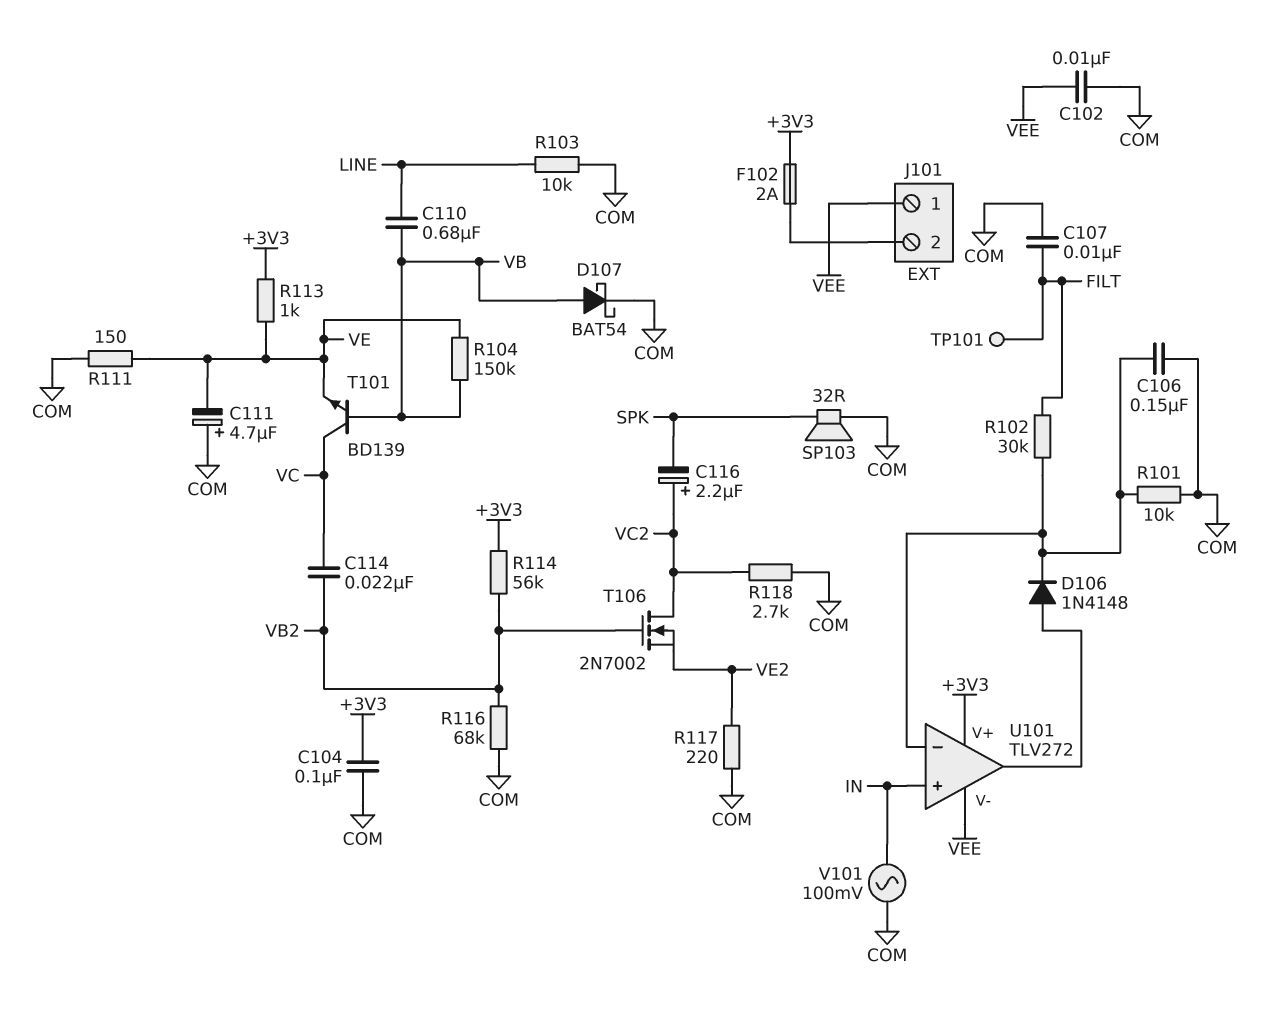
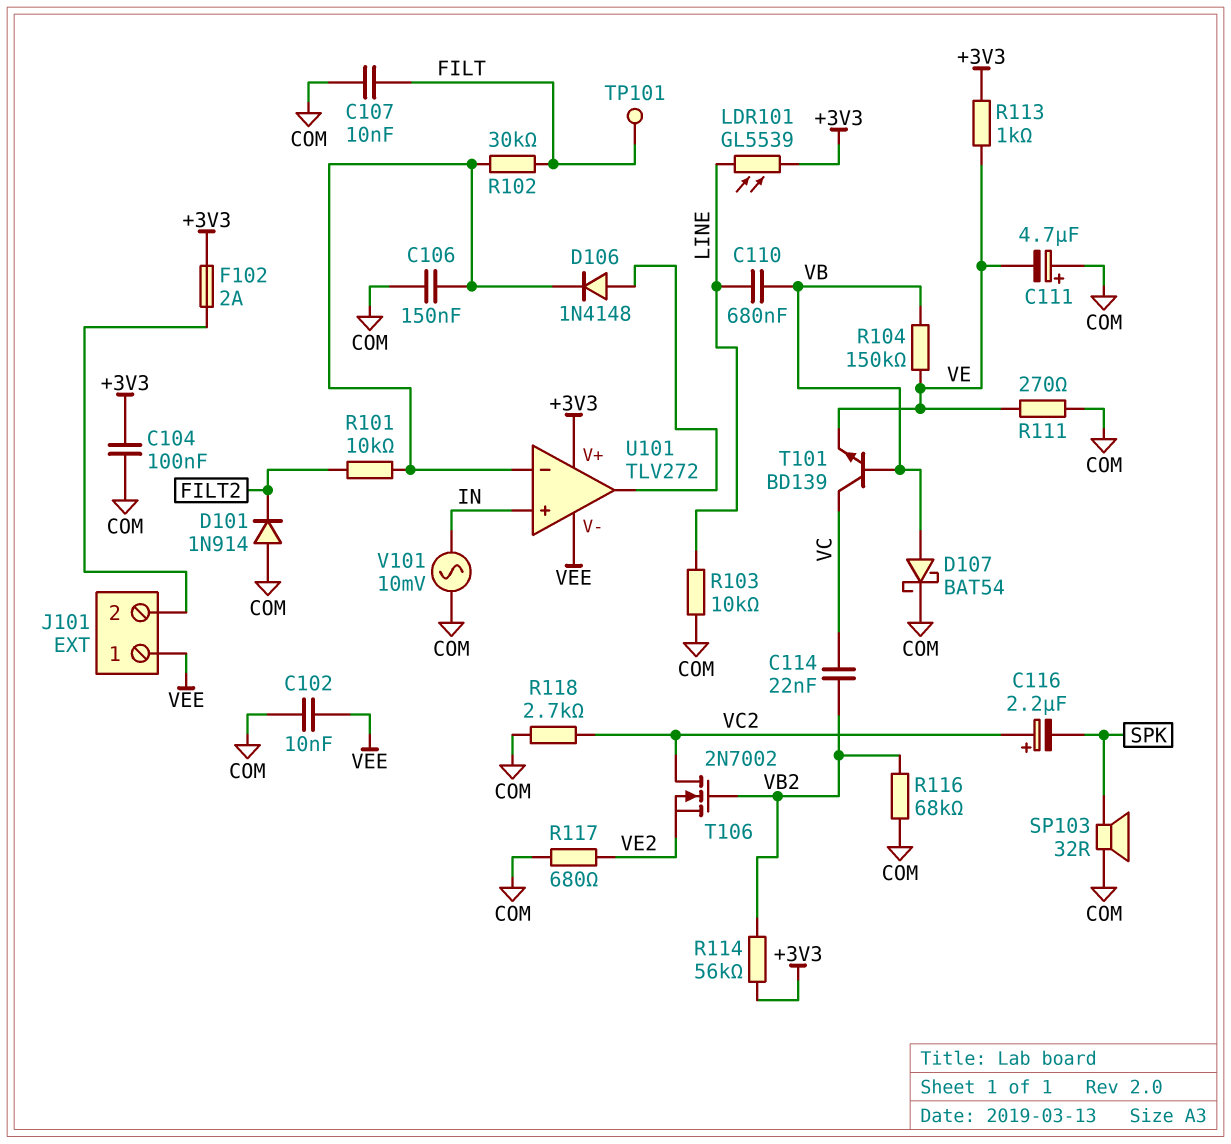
D101: none -> diode 1N914 (A COM, K FILT2)
LDR101: none -> GL5539 (+3V3, LINE)
R101: 10k (COM, U101/in-) -> 10k (FILT2, U101/in-)
R111: 150 (COM, VE) -> 270 (COM, VE)
R117: 220 (COM, VE2) -> 680 (COM, VE2)
V101: AC 100mV (COM, IN) -> AC 10mV (COM, IN)

